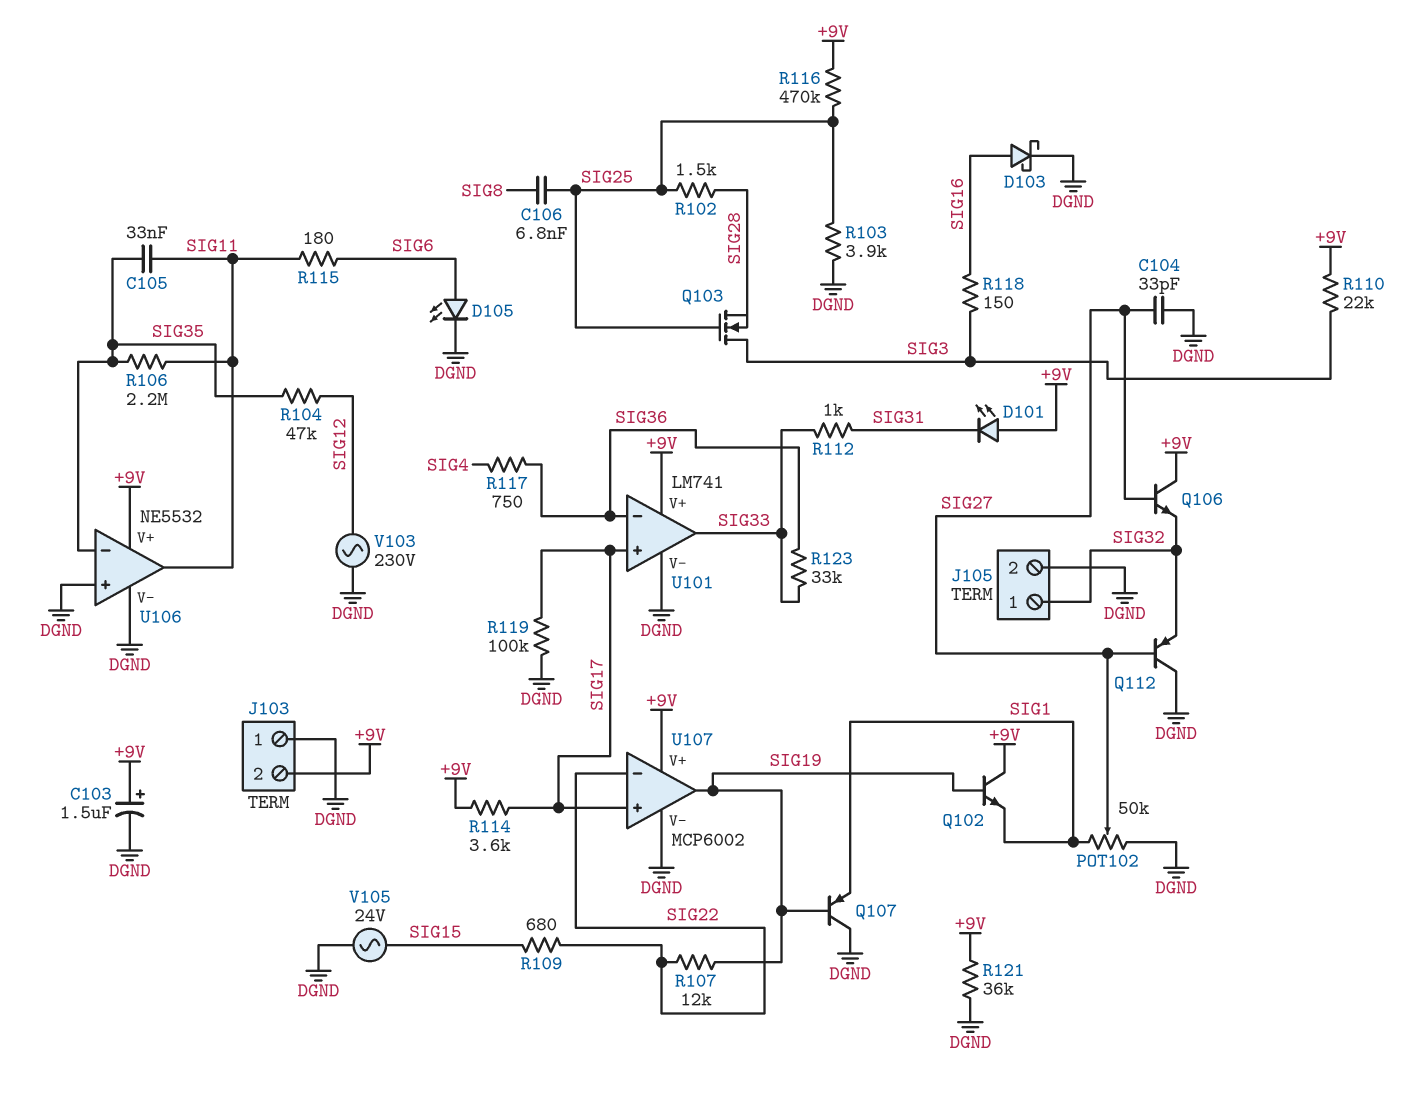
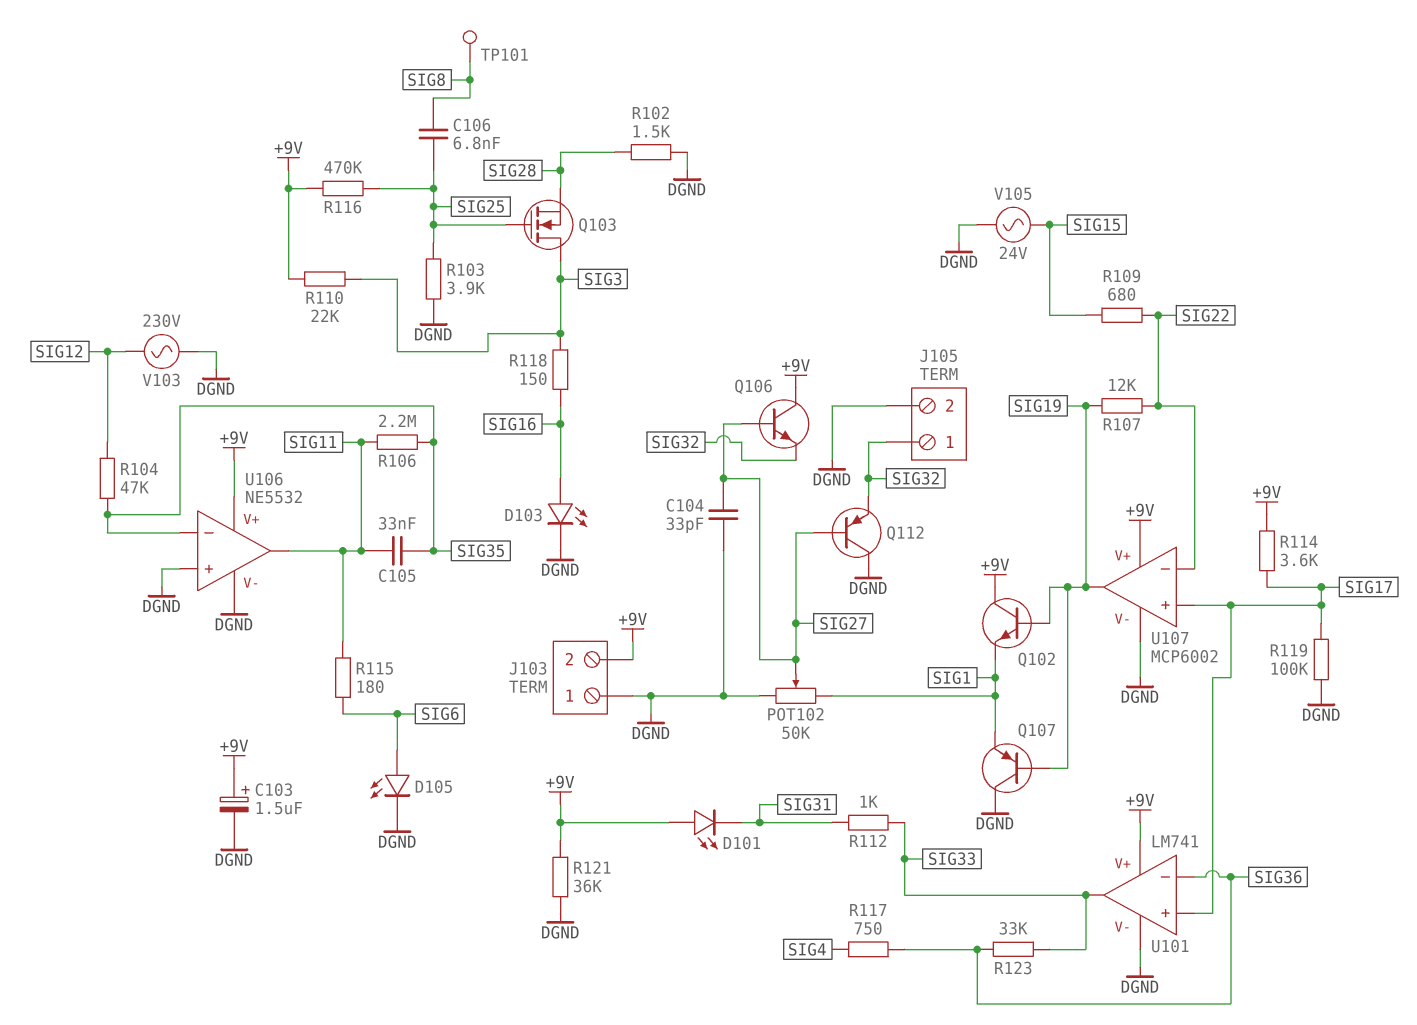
D103: schottky (A SIG16, K DGND) -> LED (A SIG16, K DGND)
R102: 1.5k (SIG25, SIG28) -> 1.5k (DGND, SIG28)
TP101: none -> test point (SIG8)

